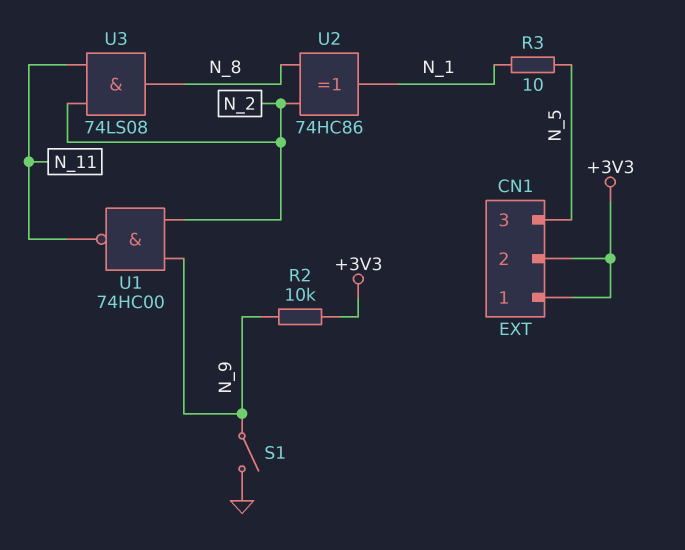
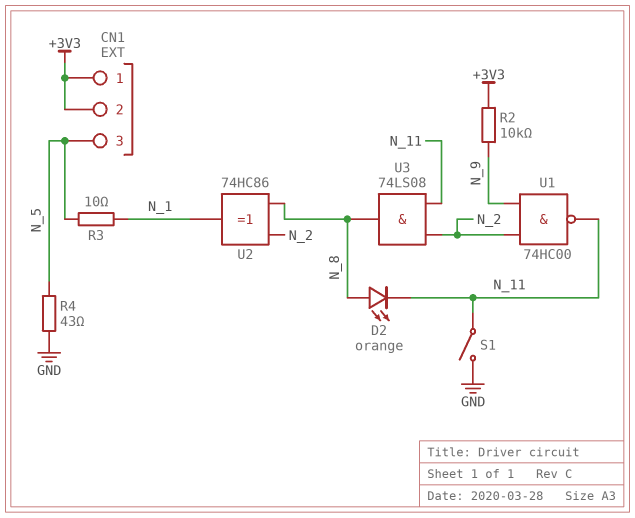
D2: none -> LED orange (A N_8, K N_11)
R4: none -> 43 (GND, N_5)
S1: switch (GND, N_9) -> switch (GND, N_11)

